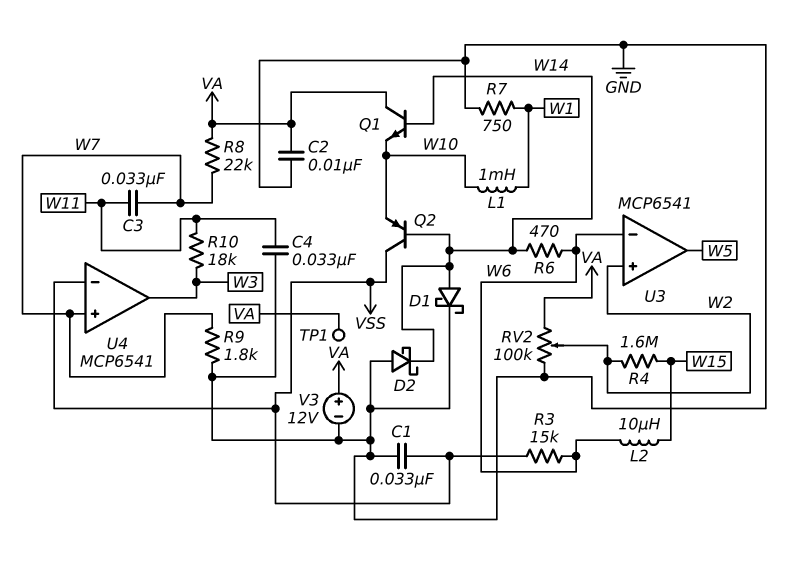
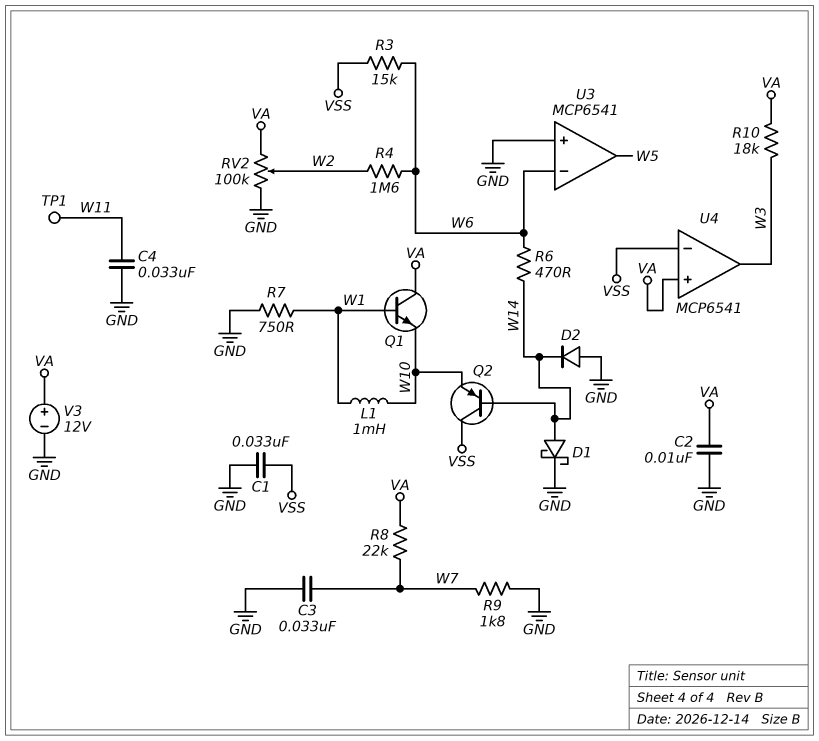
C3: 33nF (W7, W11) -> 33nF (GND, W7)
D2: schottky (A GND, K W14) -> diode (A GND, K W14)
L2: 10uH (W6, W15) -> none
Q1: NPN (B W14, C VA, E W10) -> NPN (B W1, C VA, E W10)
R4: 1.6M (W2, W15) -> 1.6M (W2, W6)
R10: 18k (W3, W11) -> 18k (VA, W3)
TP1: test point (VA) -> test point (W11)
U3 pin in+: W2 -> GND
U4 pin in+: W7 -> VA

